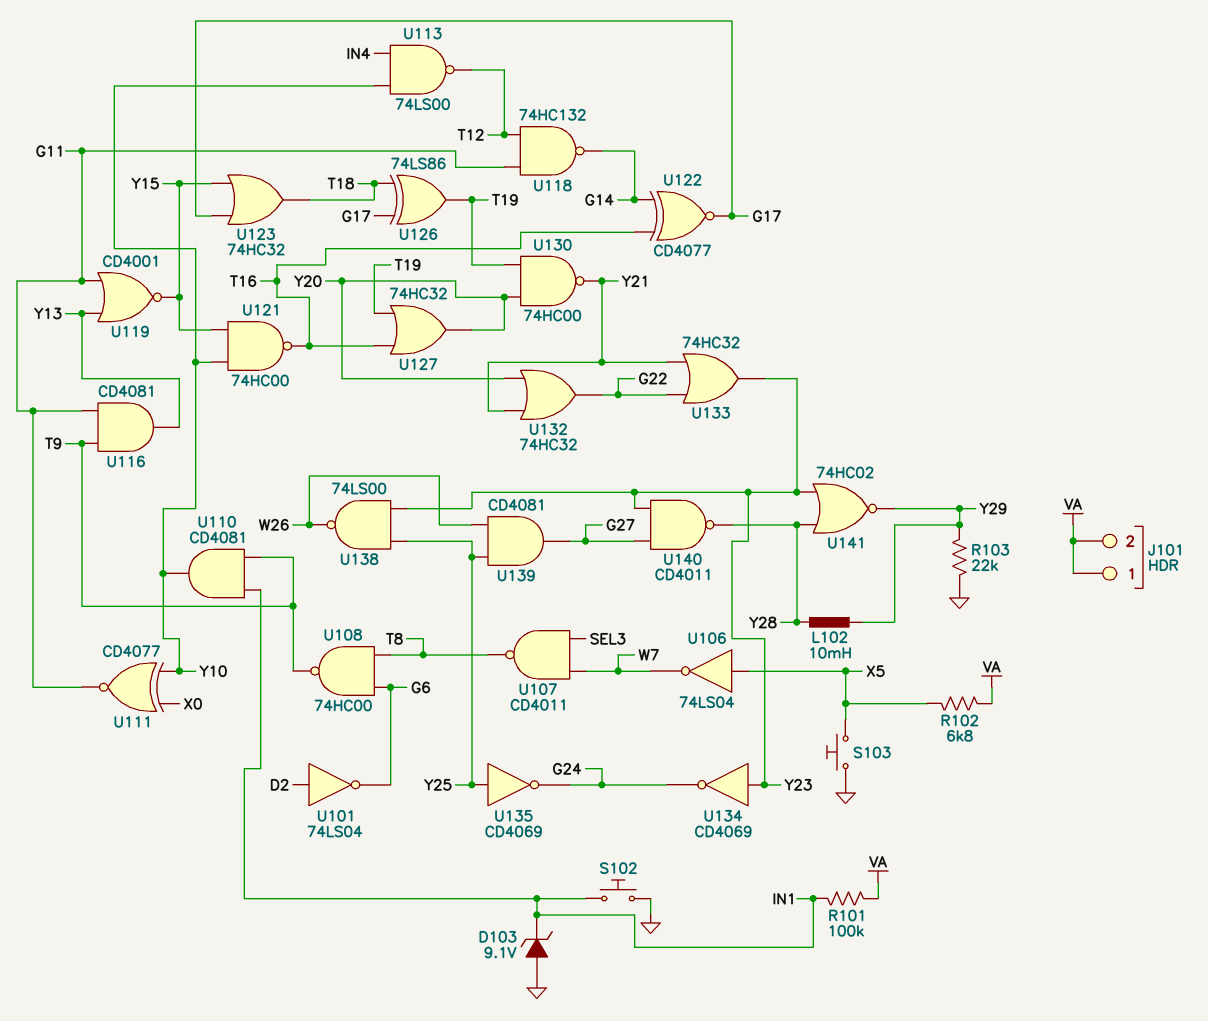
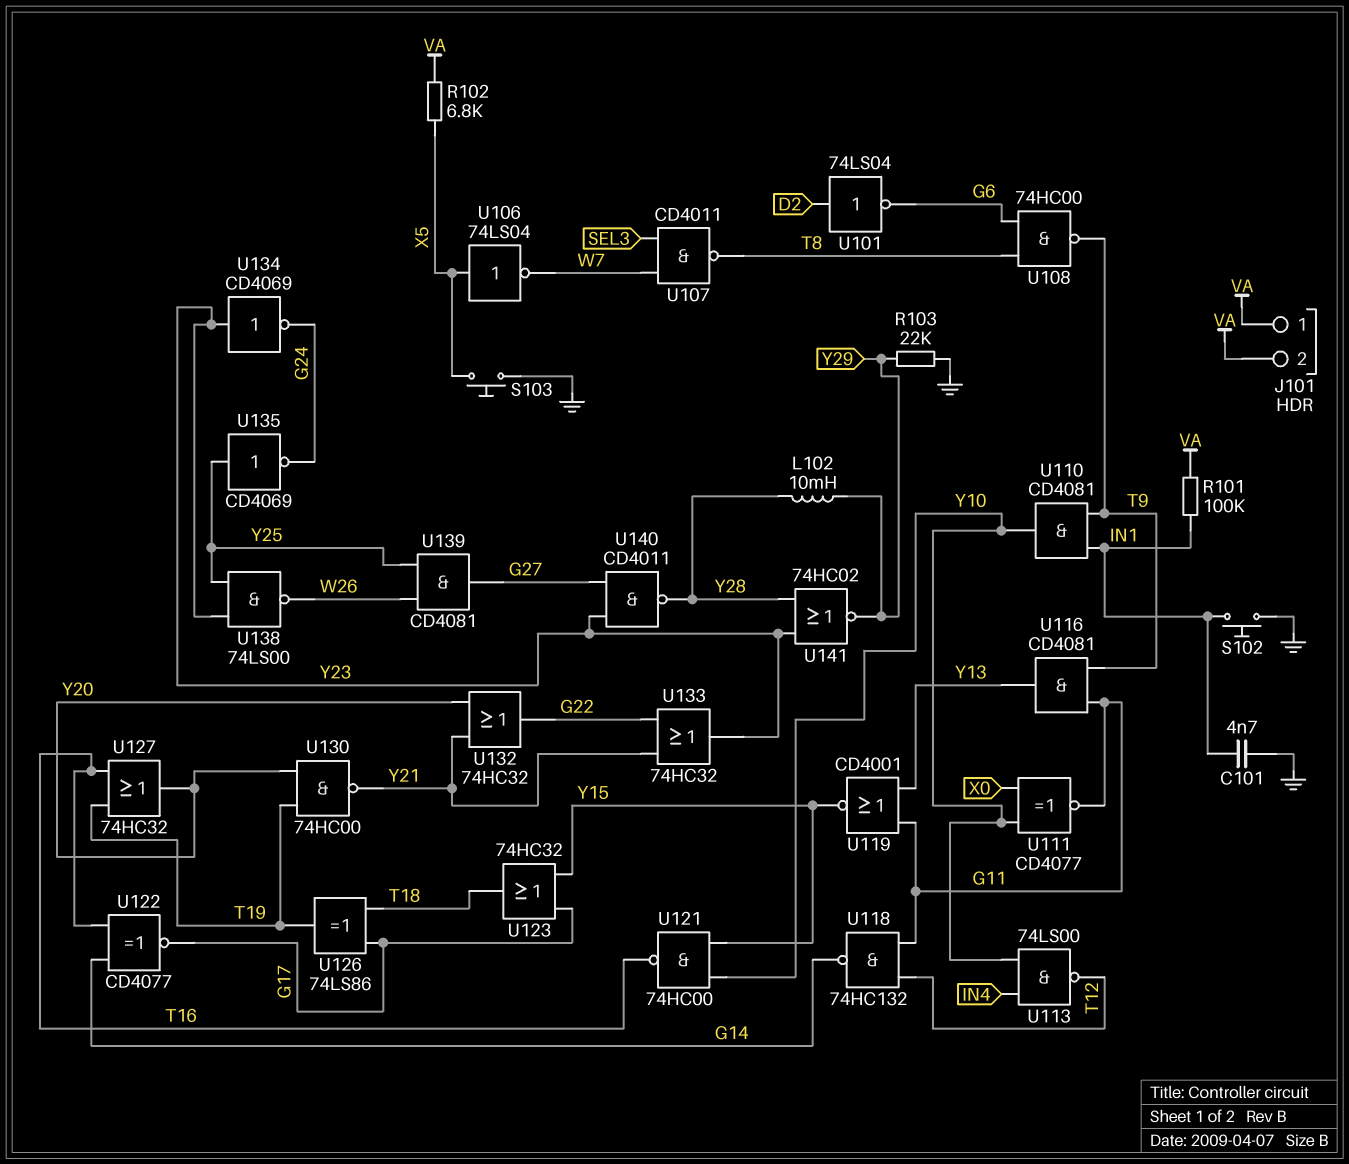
C101: none -> 4.7nF (GND, IN1)
D103: zener 9.1V (A GND, K IN1) -> none

